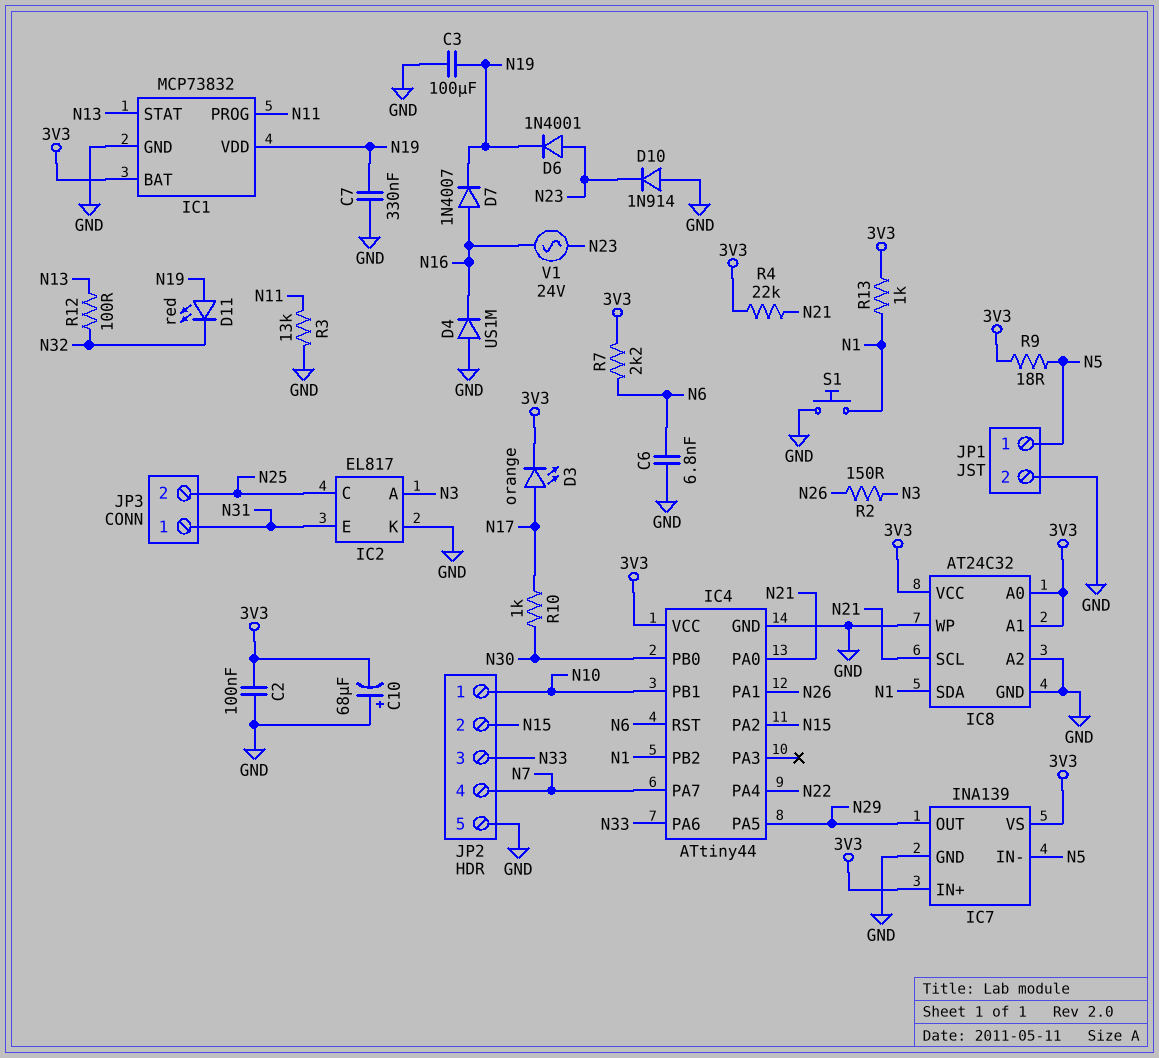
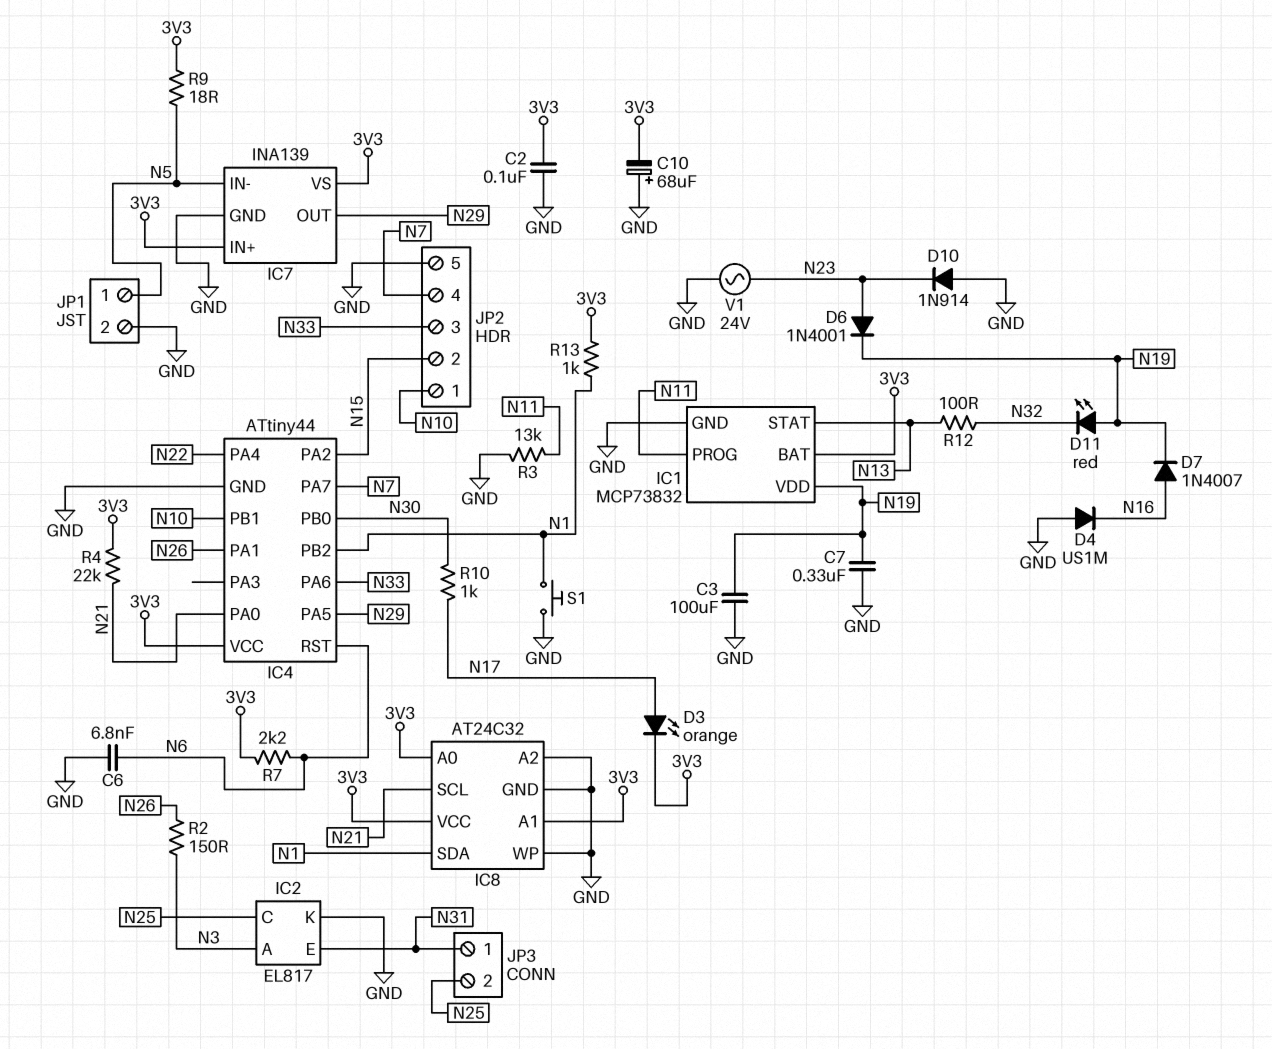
V1: AC 24V (N16, N23) -> AC 24V (GND, N23)

